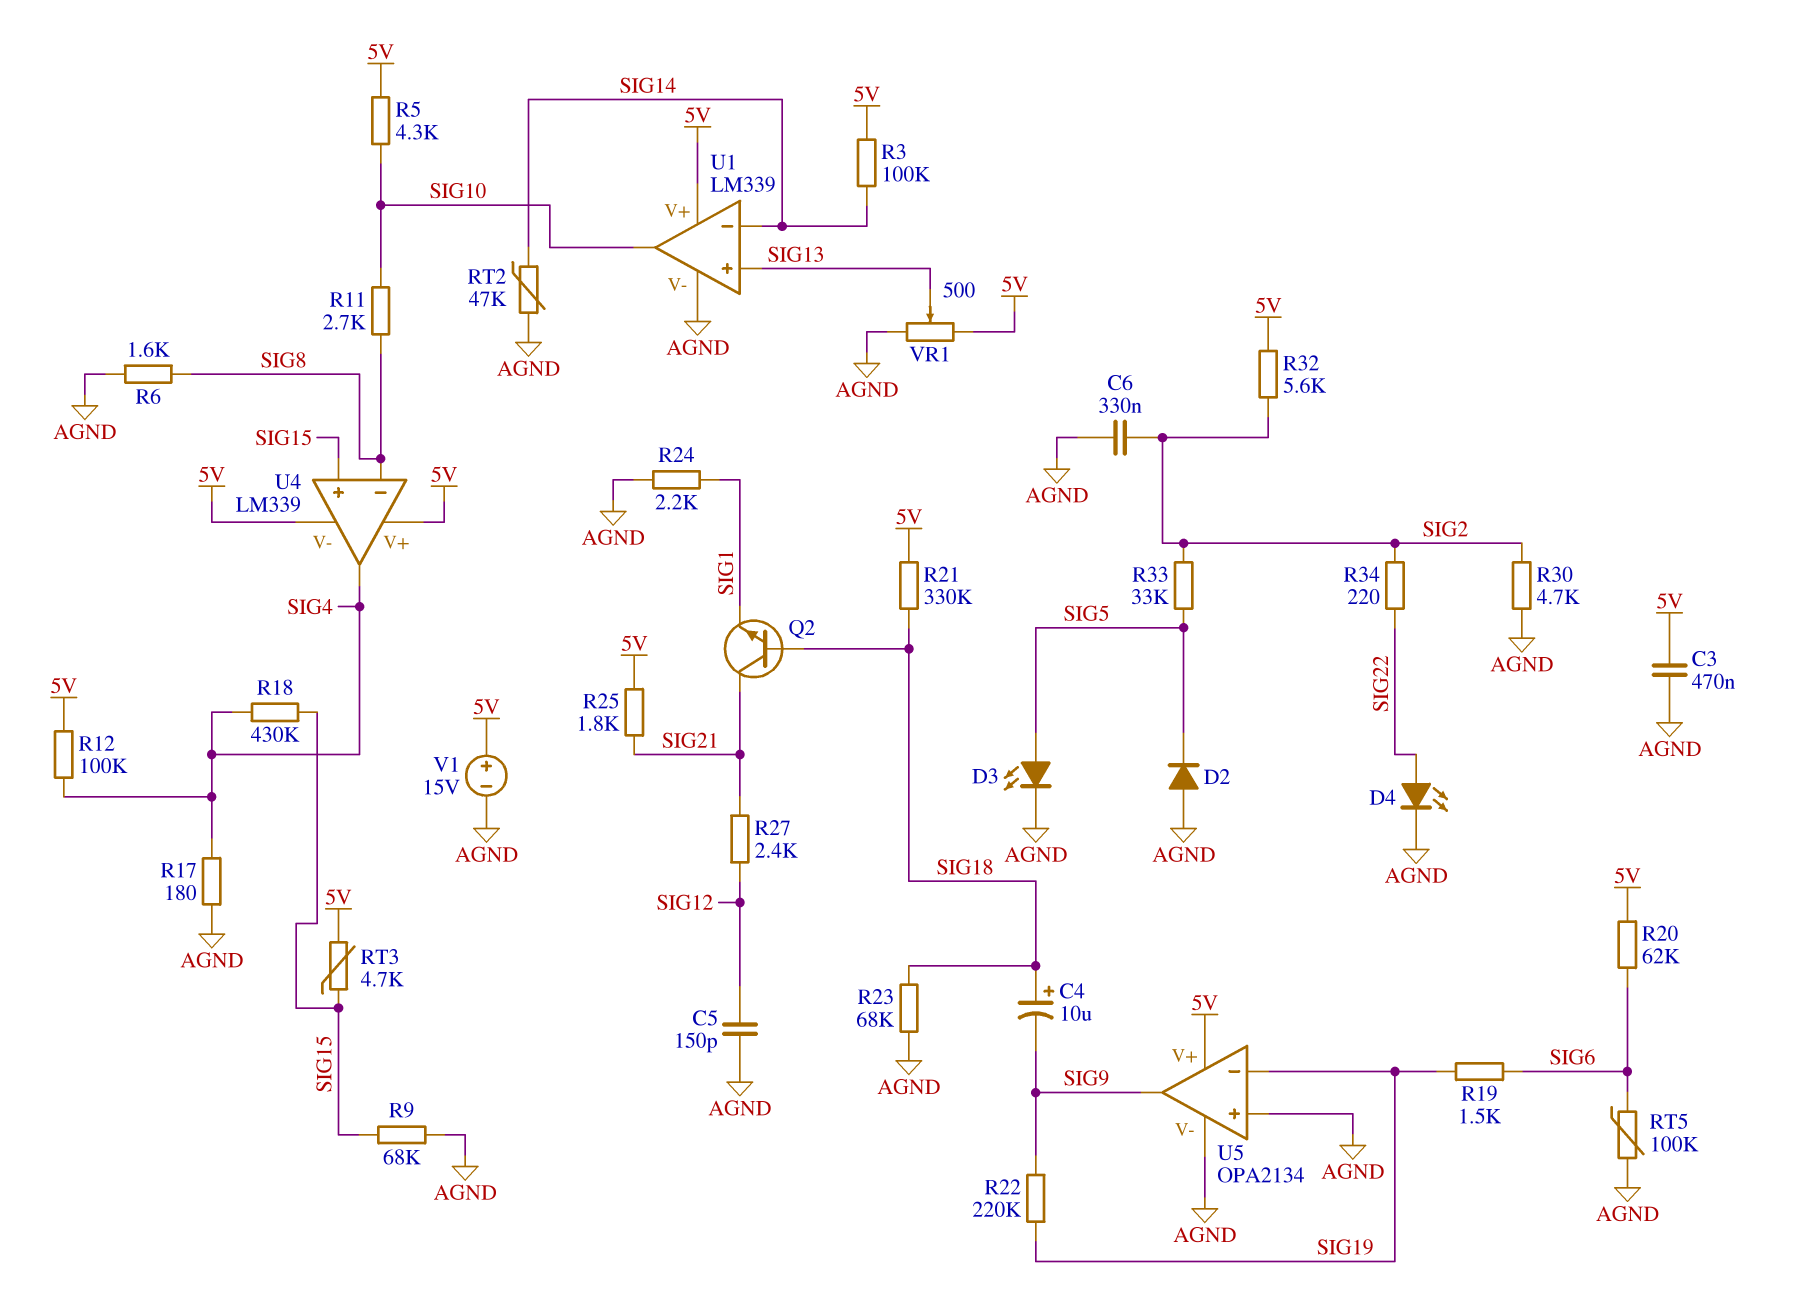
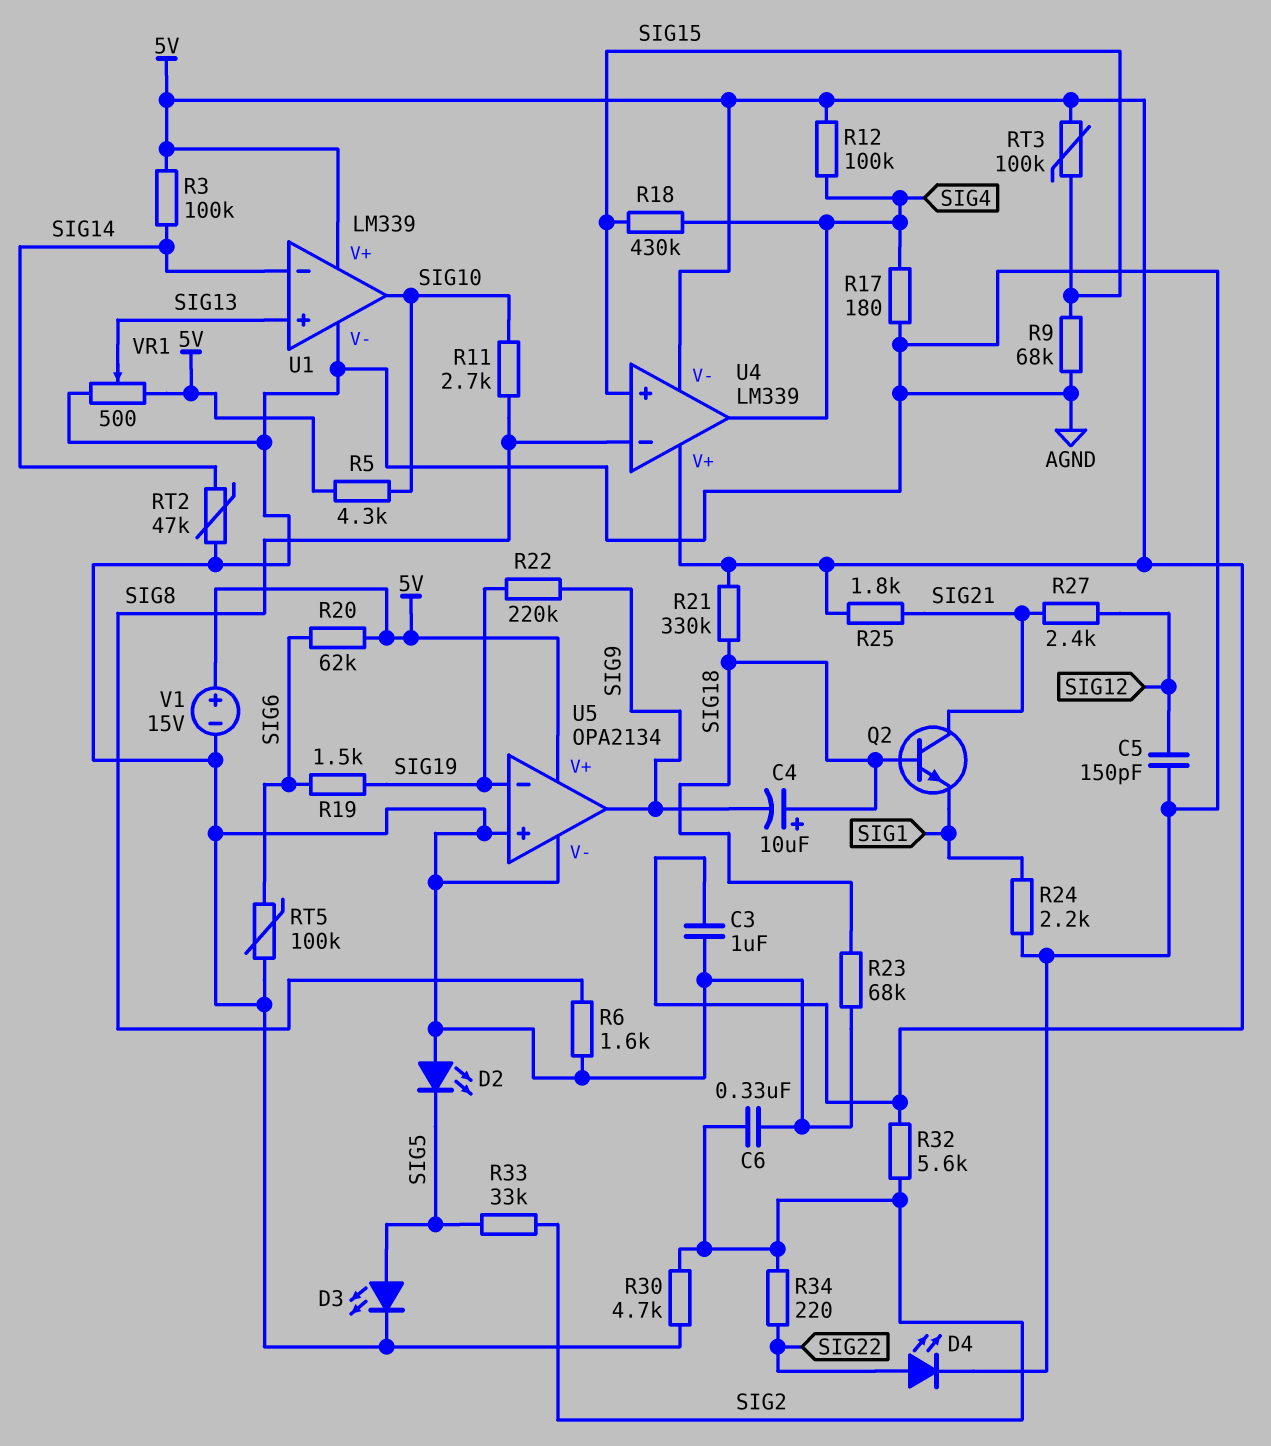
C3: 470nF (5V, AGND) -> 1uF (5V, AGND)
D2: diode (A AGND, K SIG5) -> LED (A AGND, K SIG5)
RT3: 4.7k (5V, SIG15) -> 100k (5V, SIG15)

